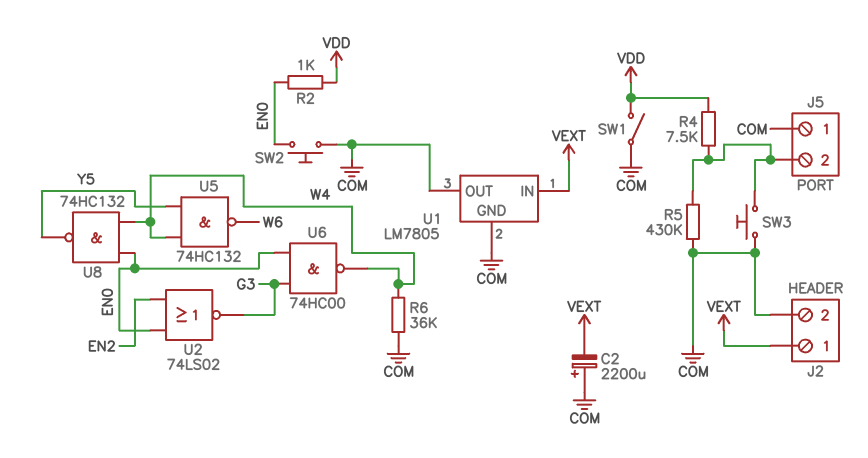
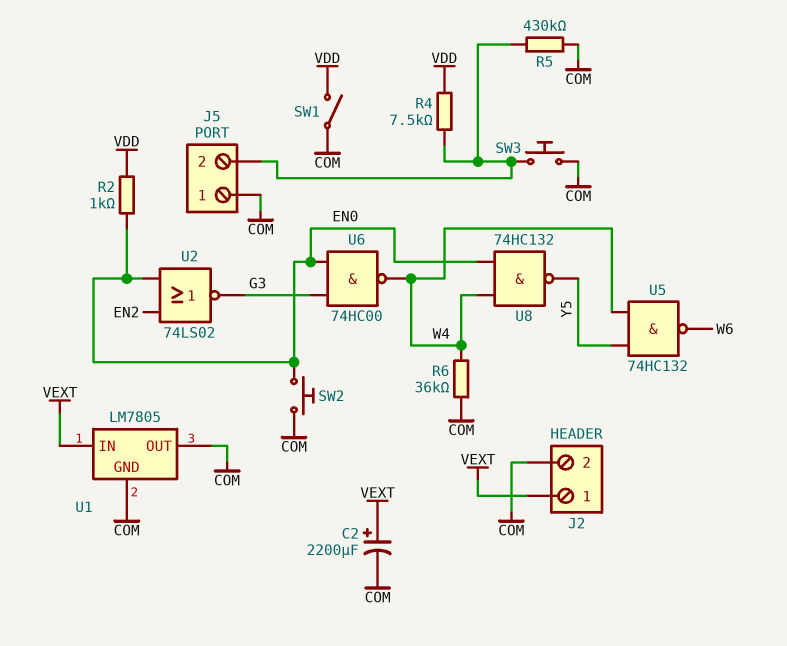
C2: 2200uF (plus COM, minus VEXT) -> 2200uF (plus VEXT, minus COM)

